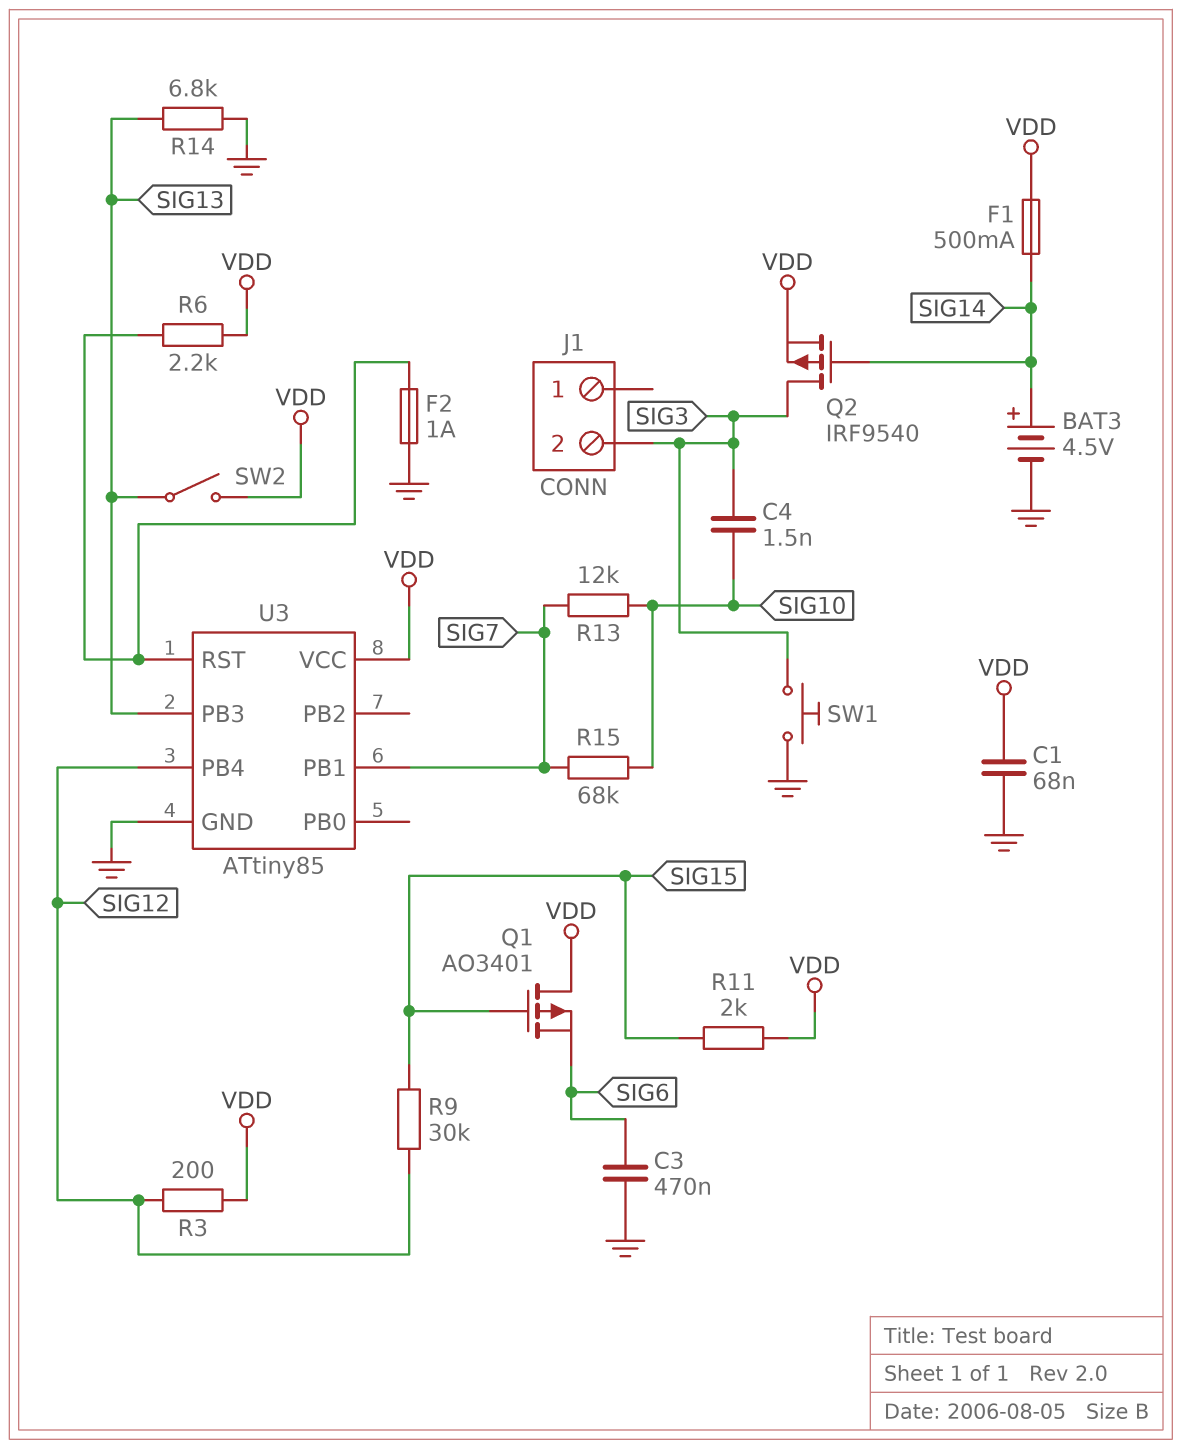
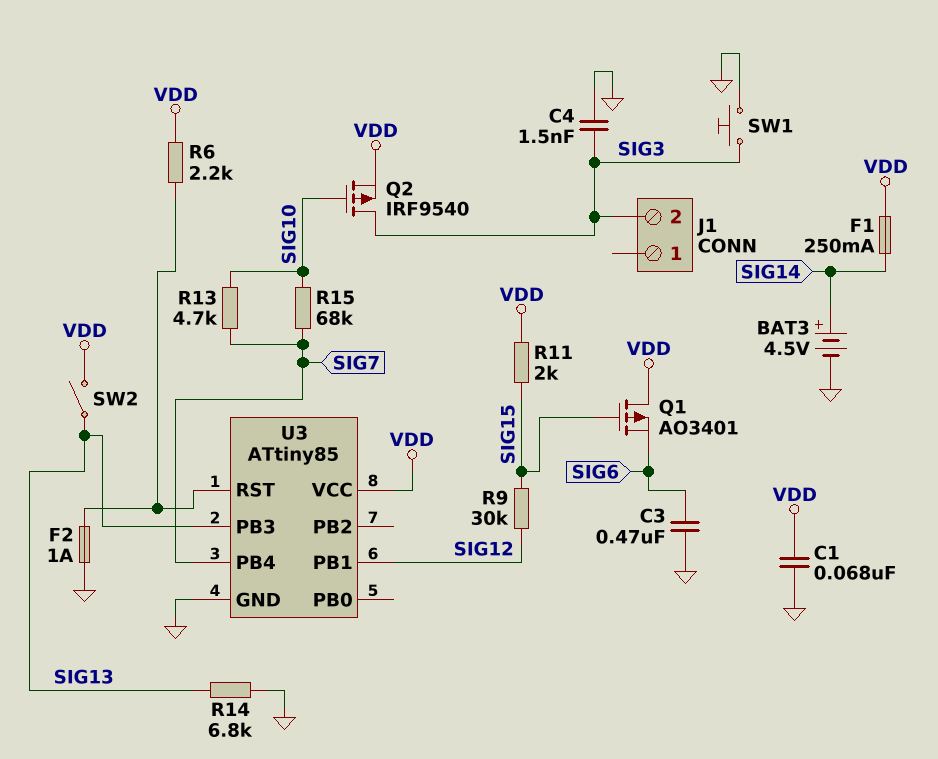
C4: 1.5nF (SIG3, SIG10) -> 1.5nF (GND, SIG3)
F1: 500mA (SIG14, VDD) -> 250mA (SIG14, VDD)
Q2: PMOS IRF9540 (G SIG14, D SIG3, S VDD) -> PMOS IRF9540 (G SIG10, D SIG3, S VDD)
R3: 200 (SIG12, VDD) -> none
R13: 12k (SIG7, SIG10) -> 4.7k (SIG7, SIG10)
U3 pin PB1: SIG7 -> SIG12
U3 pin PB4: SIG12 -> SIG7

